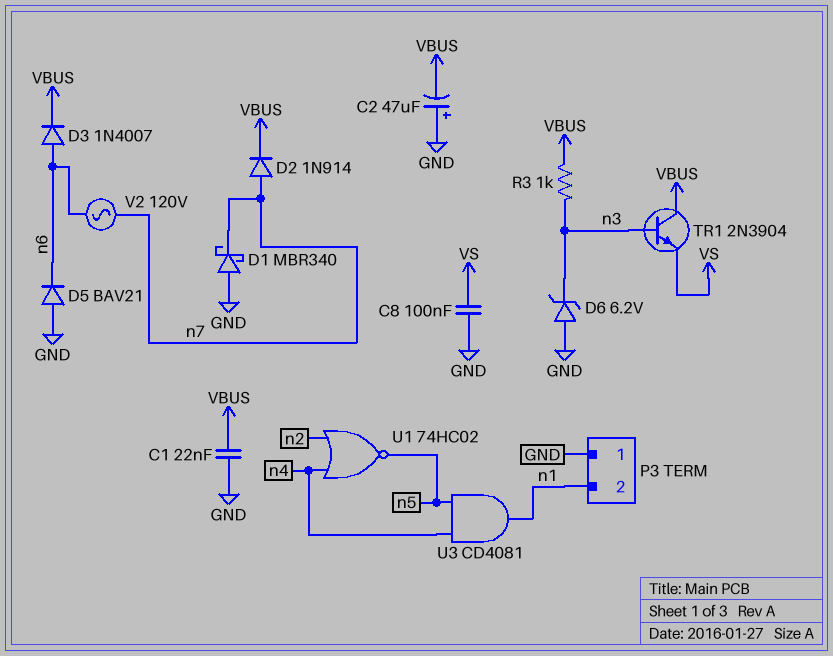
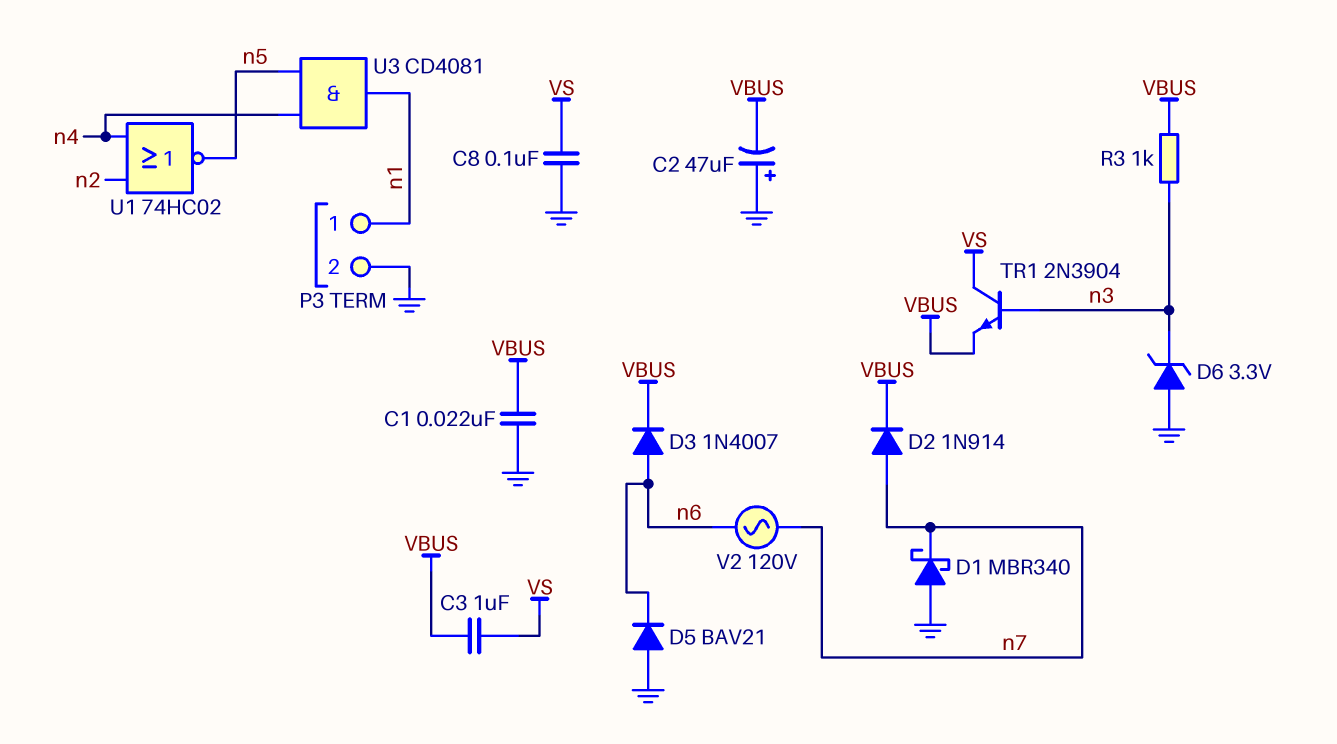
C3: none -> 1uF (VBUS, VS)
D6: zener 6.2V (A GND, K n3) -> zener 3.3V (A GND, K n3)
P3 pin 1: GND -> n1
P3 pin 2: n1 -> GND
TR1: NPN 2N3904 (B n3, C VBUS, E VS) -> NPN 2N3904 (B n3, C VS, E VBUS)

